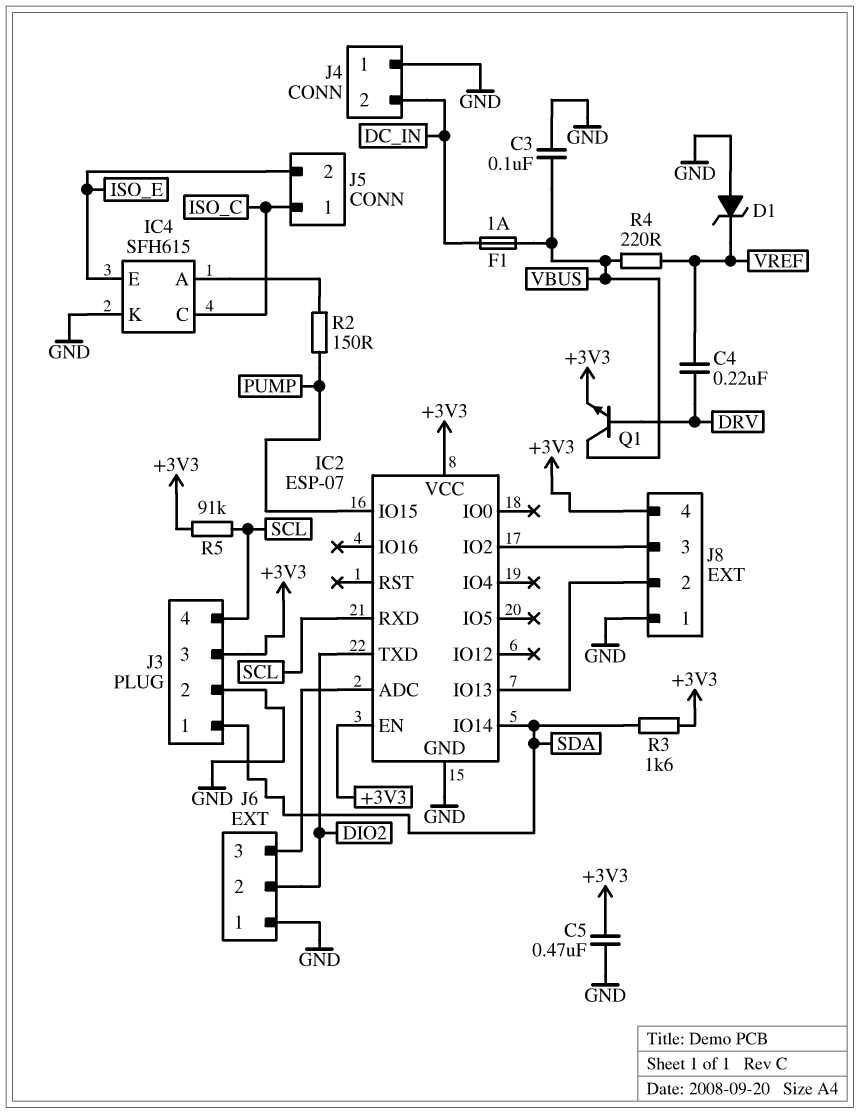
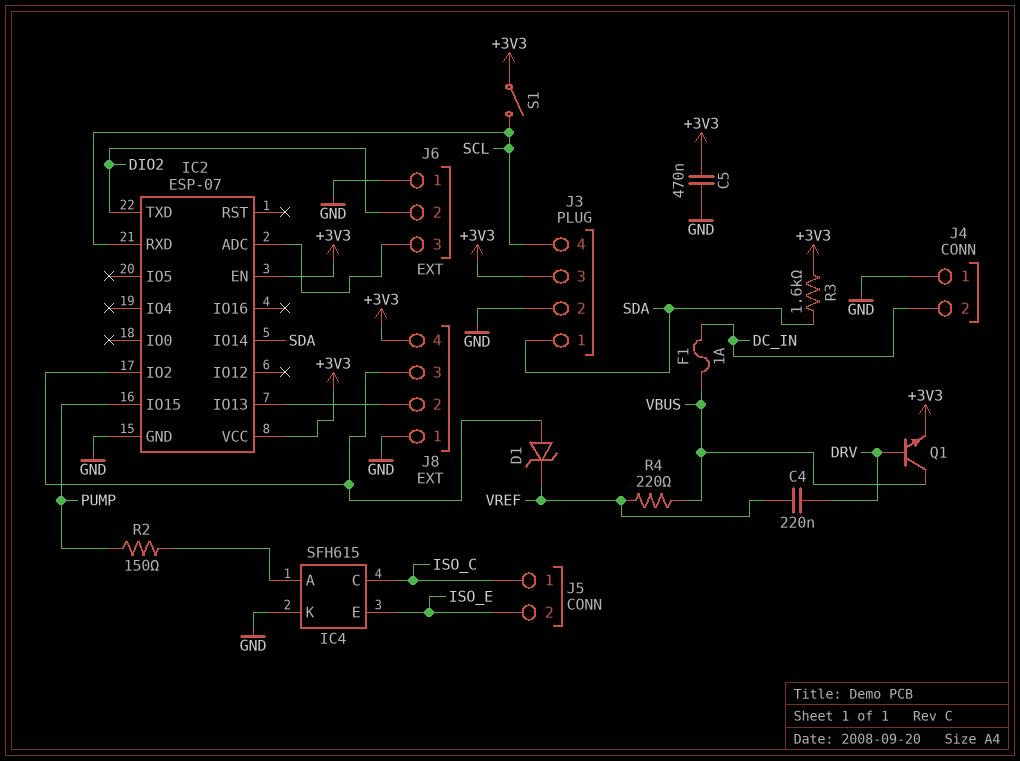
C3: 100nF (GND, VBUS) -> none
D1: zener (A GND, K VREF) -> zener (A IC2/IO2, K VREF)
R5: 91k (+3V3, SCL) -> none
S1: none -> switch (+3V3, SCL)

